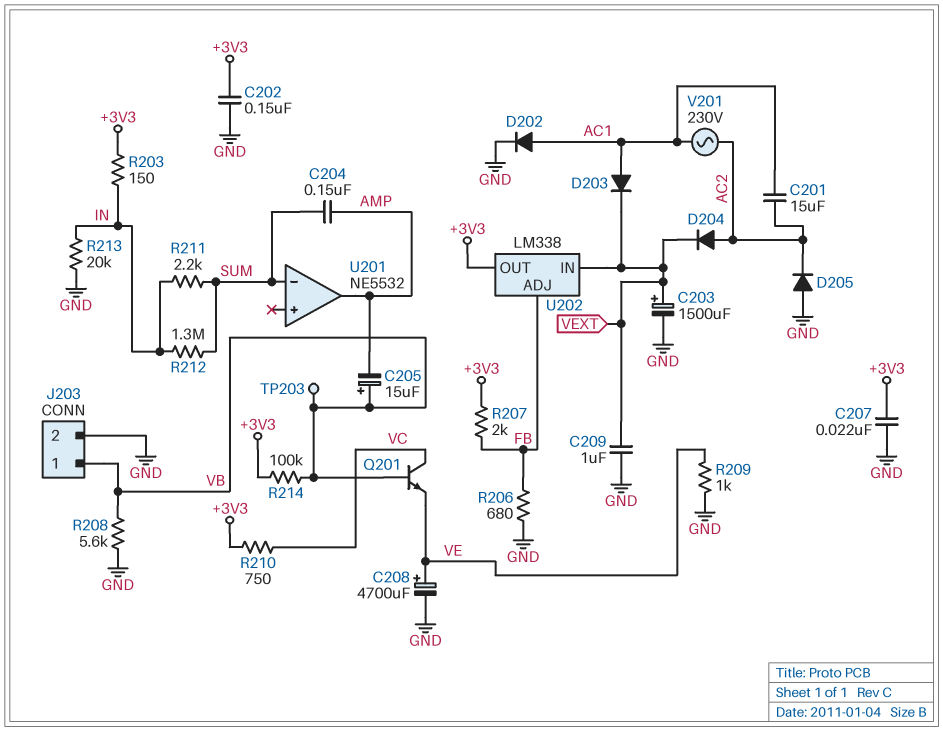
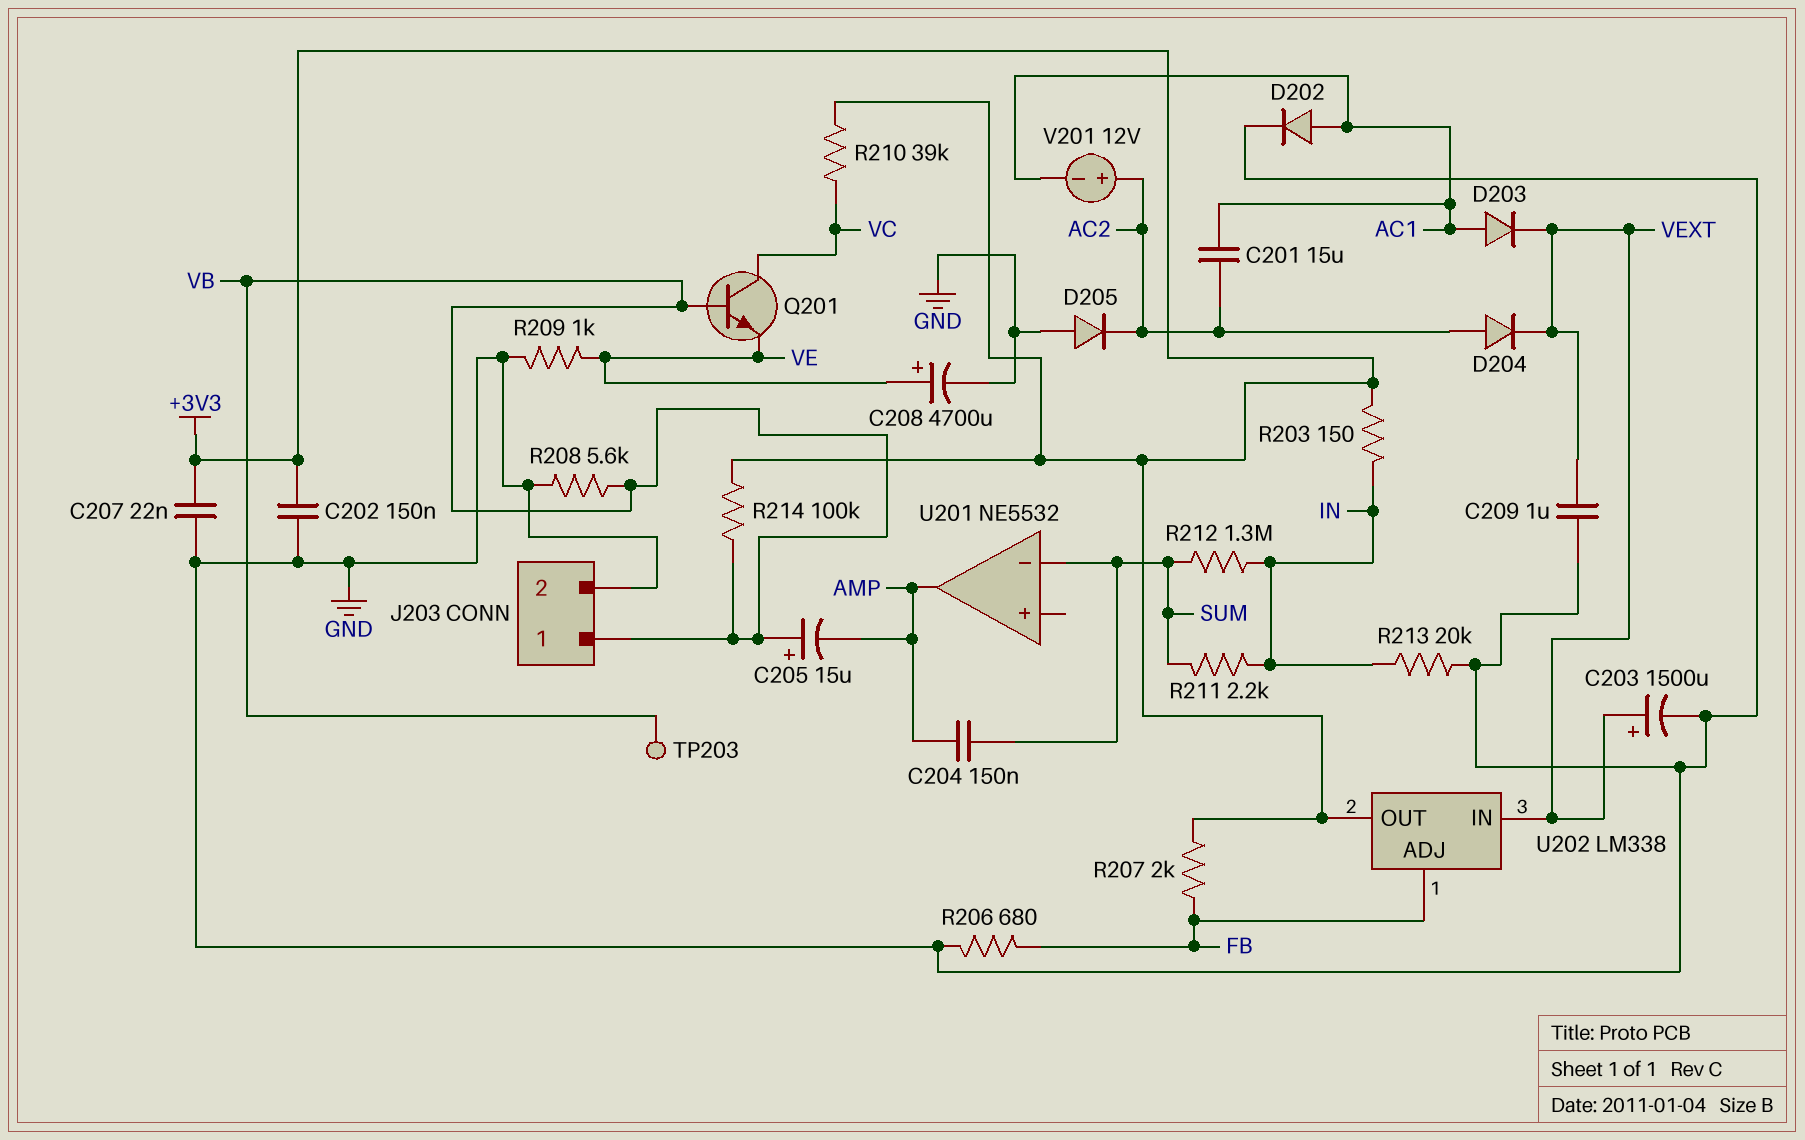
R210: 750 (+3V3, VC) -> 39k (+3V3, VC)
V201: AC 230V (AC1, AC2) -> 12V (plus AC2, minus AC1)

